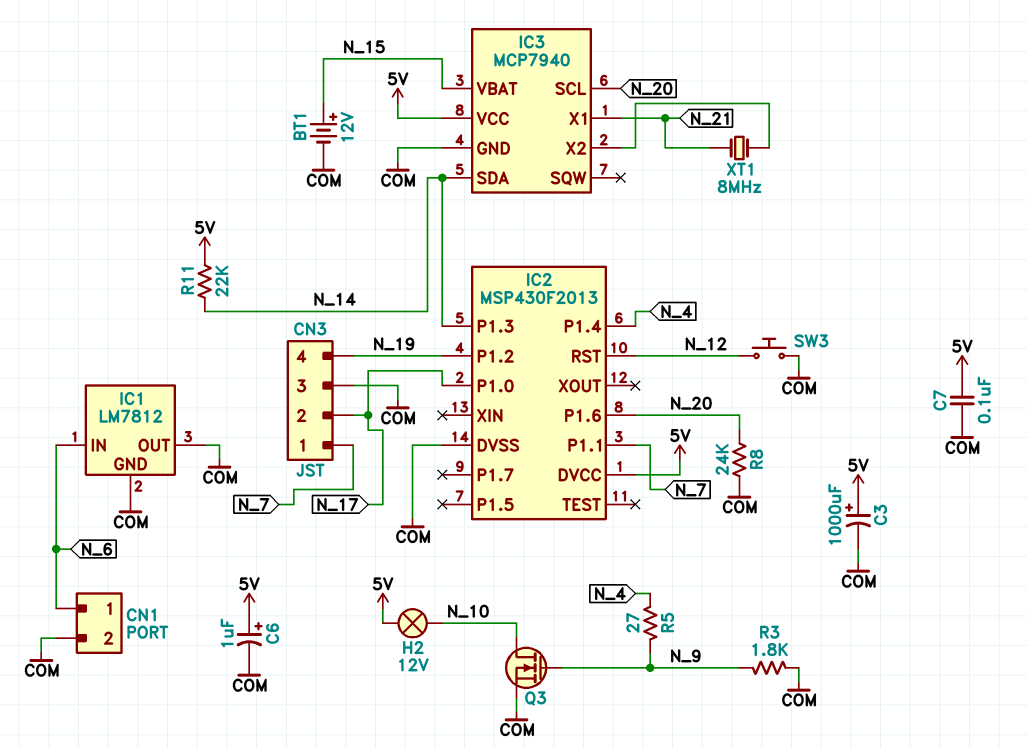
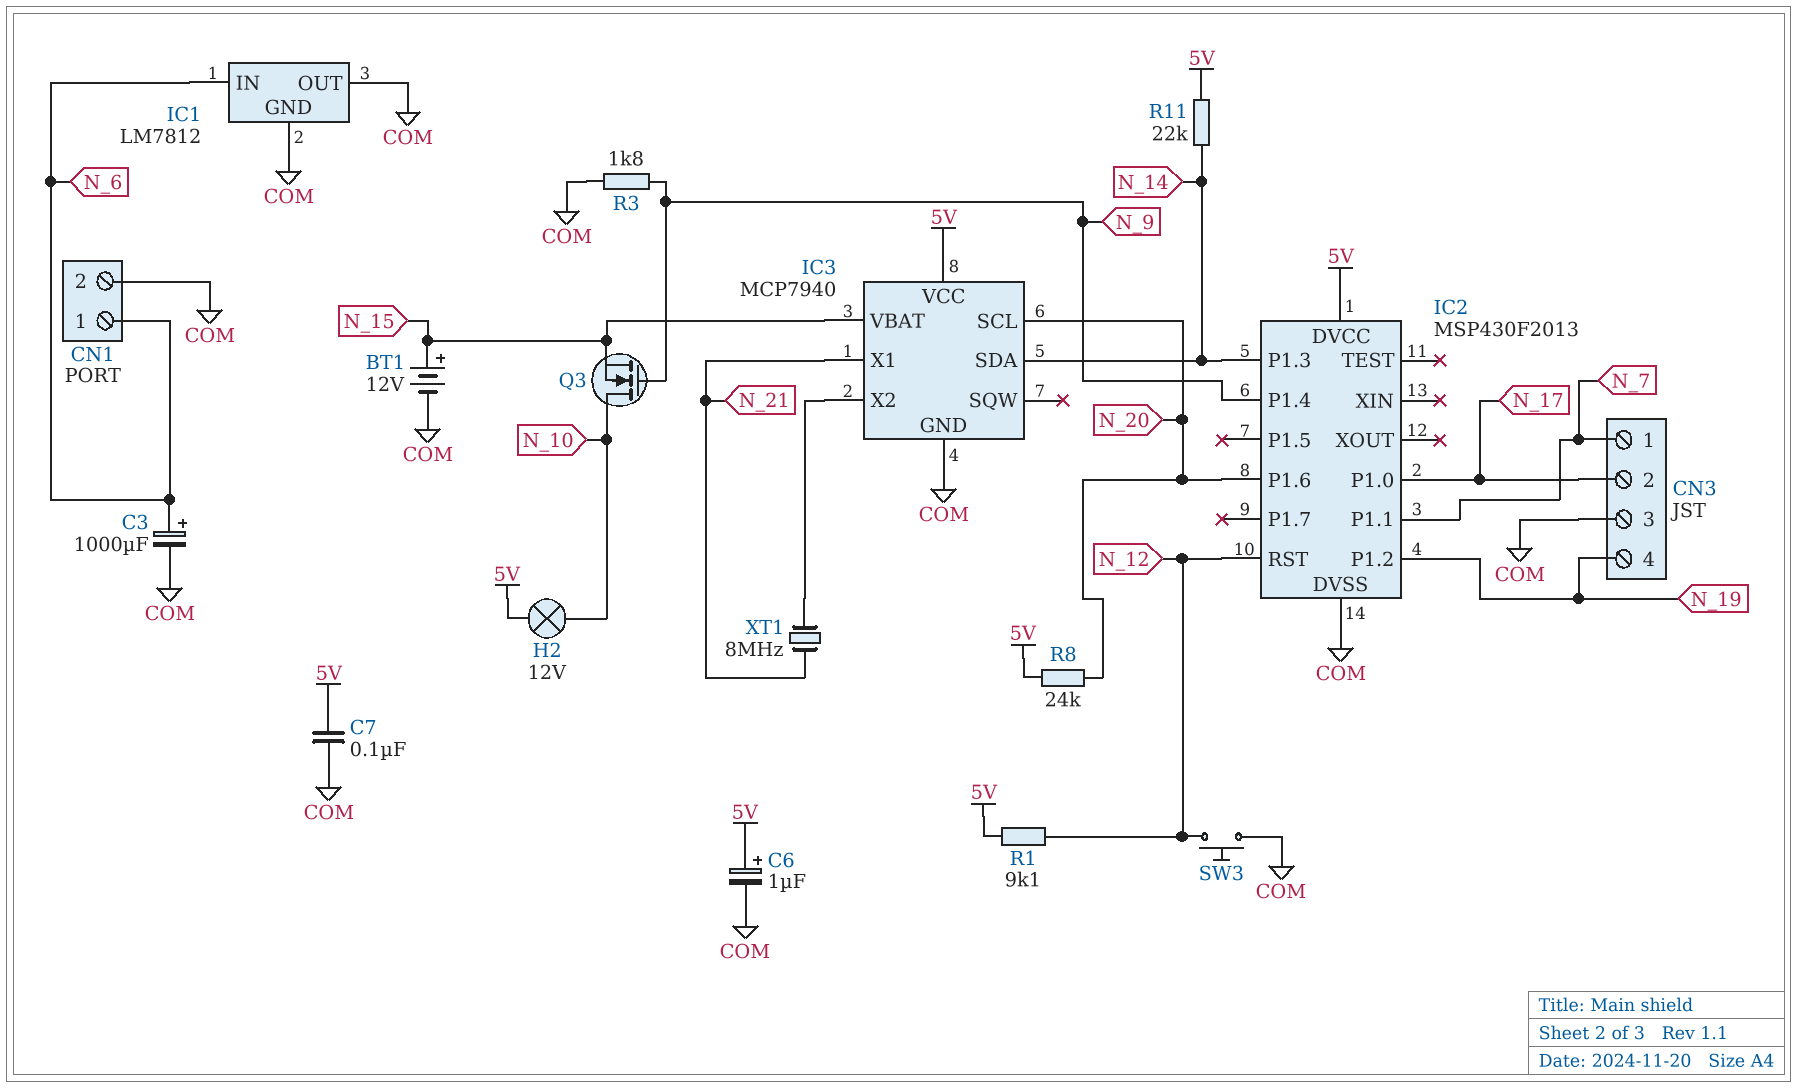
C3: 1000uF (plus 5V, minus COM) -> 1000uF (plus N_6, minus COM)
IC2 pin P1.4: N_4 -> N_9
Q3: NMOS (G N_9, D N_10, S COM) -> NMOS (G N_9, D N_10, S N_15)
R1: none -> 9.1k (5V, N_12)
R5: 27 (N_4, N_9) -> none
R8: 24k (COM, N_20) -> 24k (5V, N_20)

